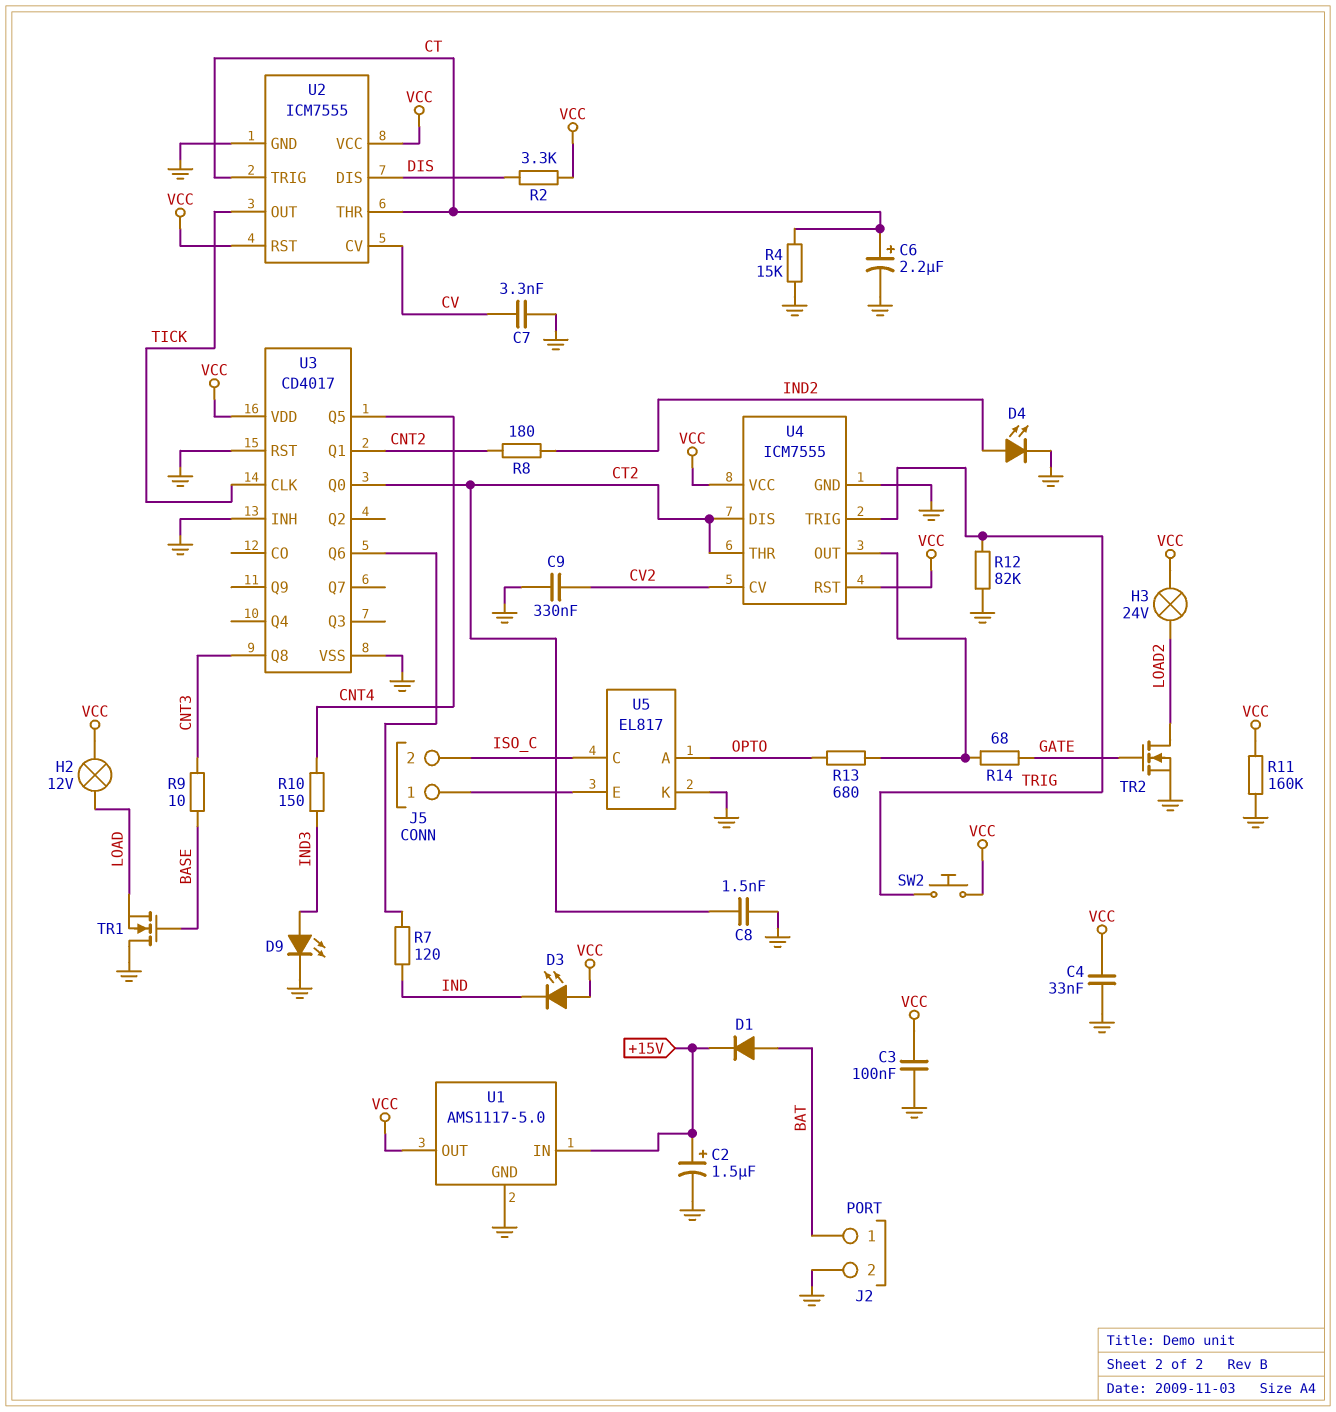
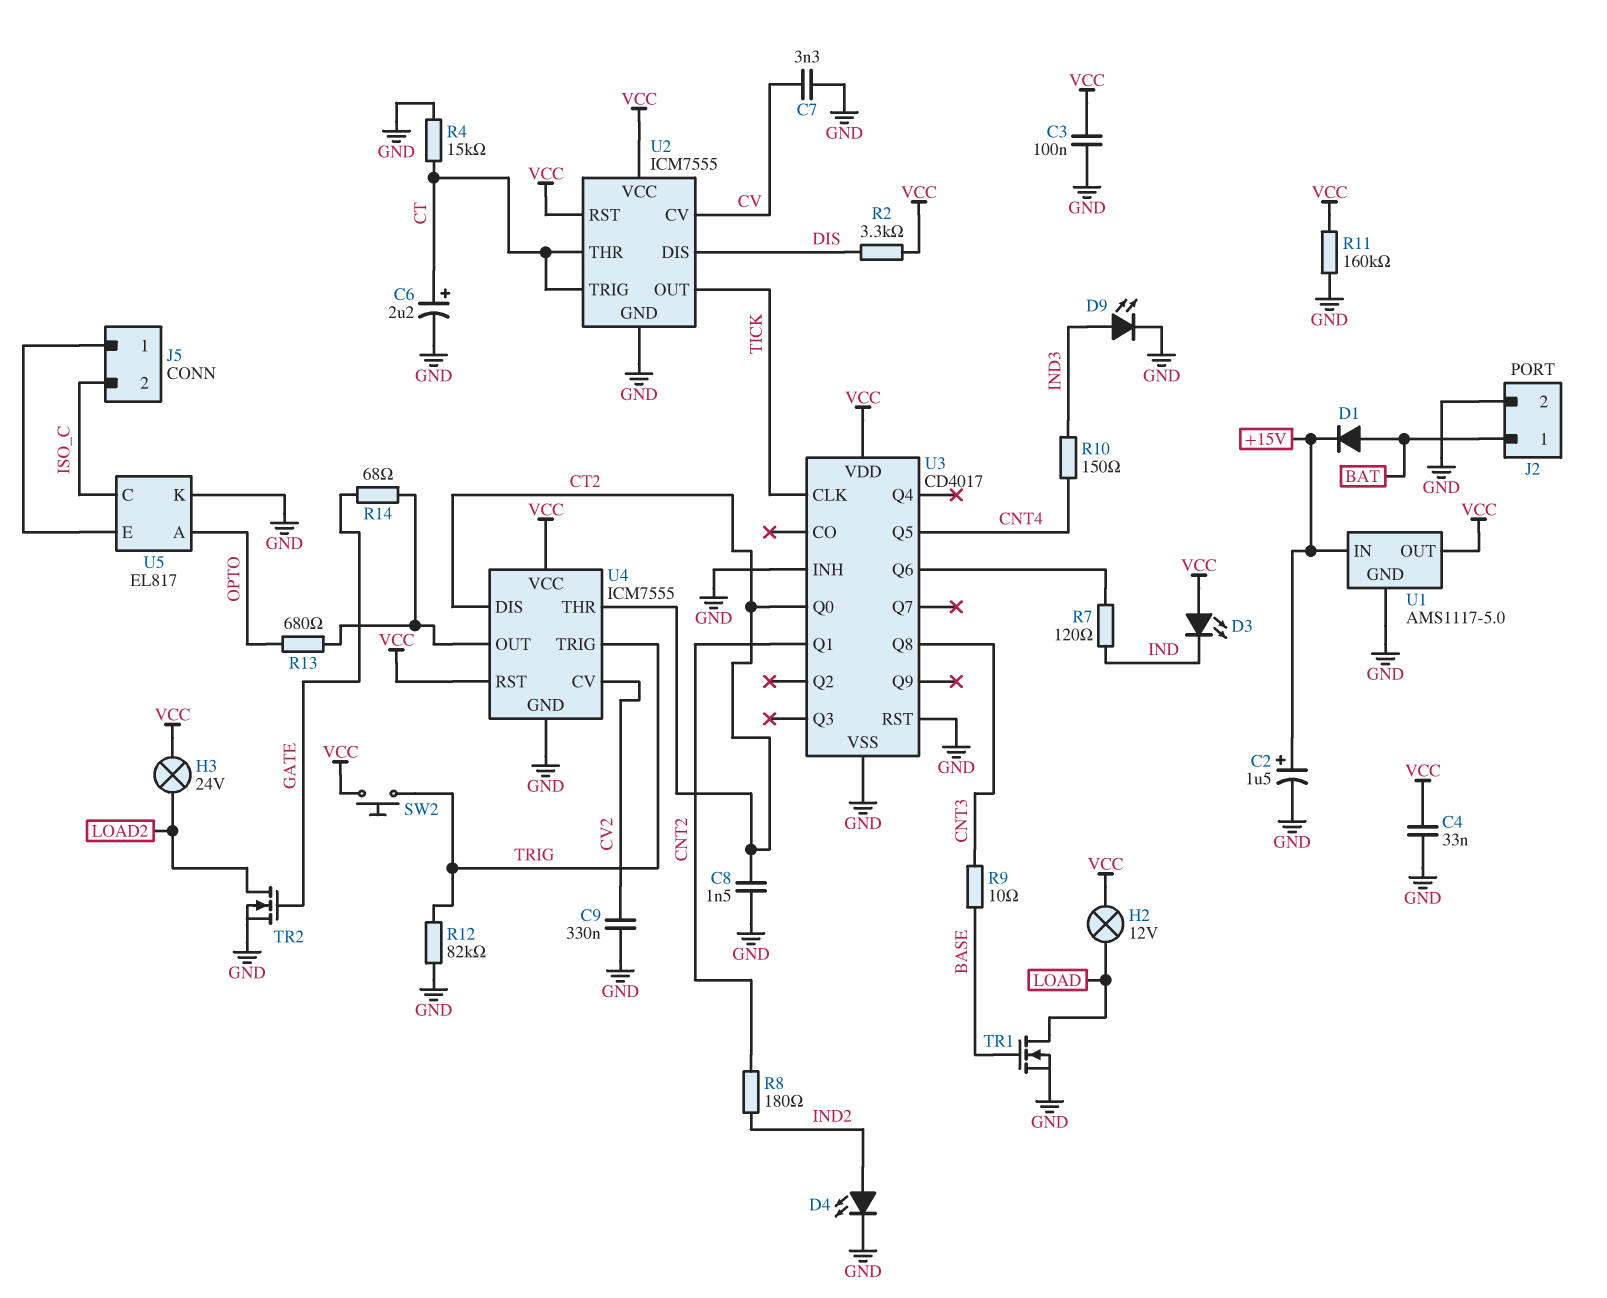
TR1: NMOS (G BASE, D GND, S LOAD) -> NMOS (G BASE, D LOAD, S GND)

